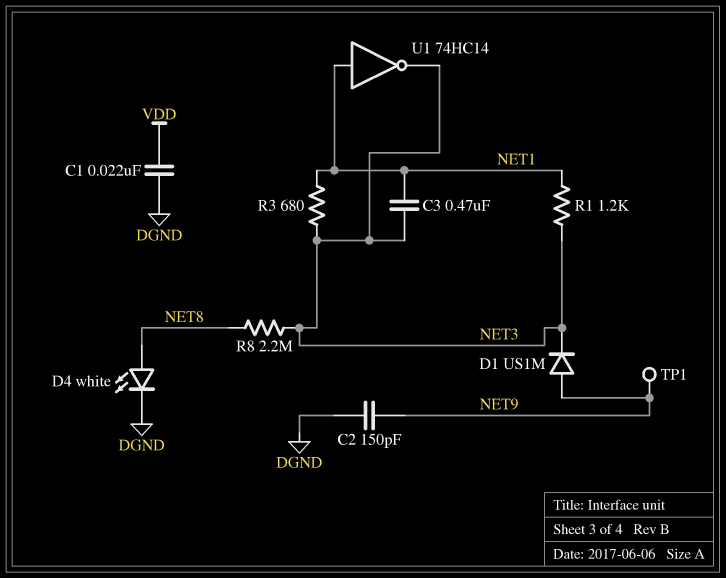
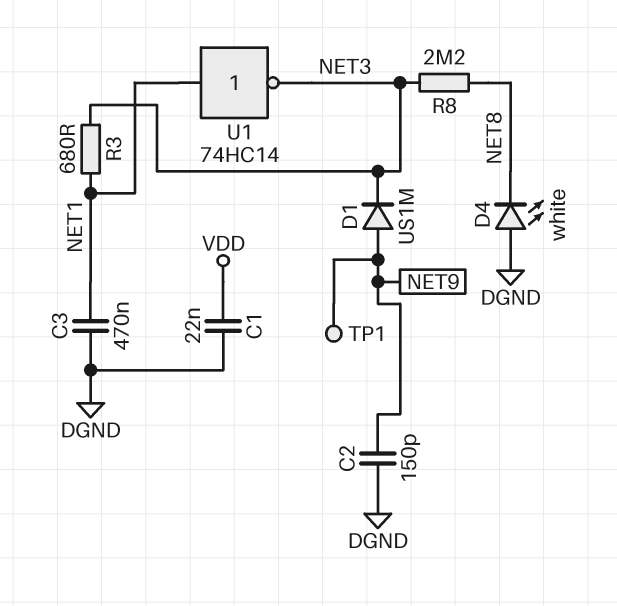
C3: 470nF (NET1, NET3) -> 470nF (DGND, NET1)
D4: LED white (A NET8, K DGND) -> LED white (A DGND, K NET8)
R1: 1.2k (NET1, NET3) -> none

